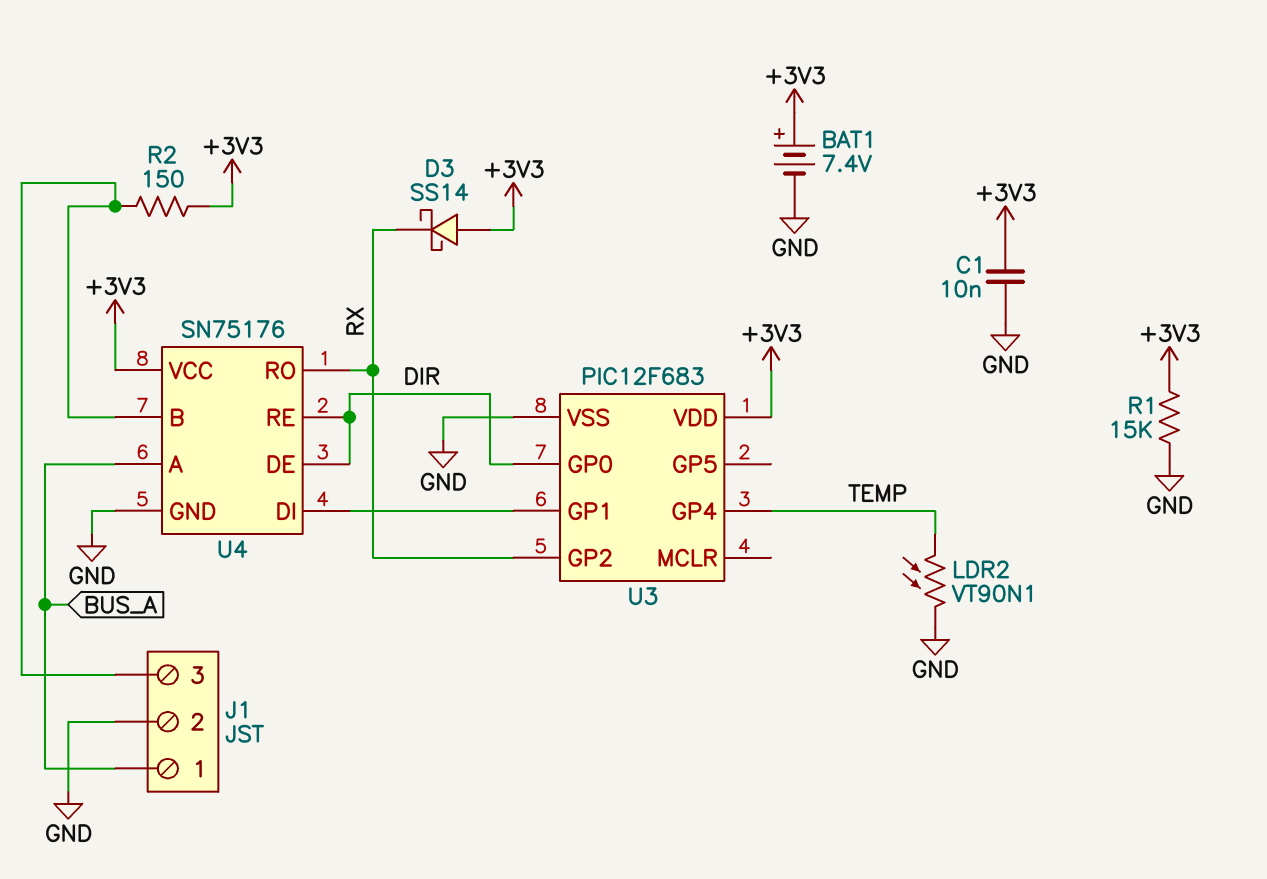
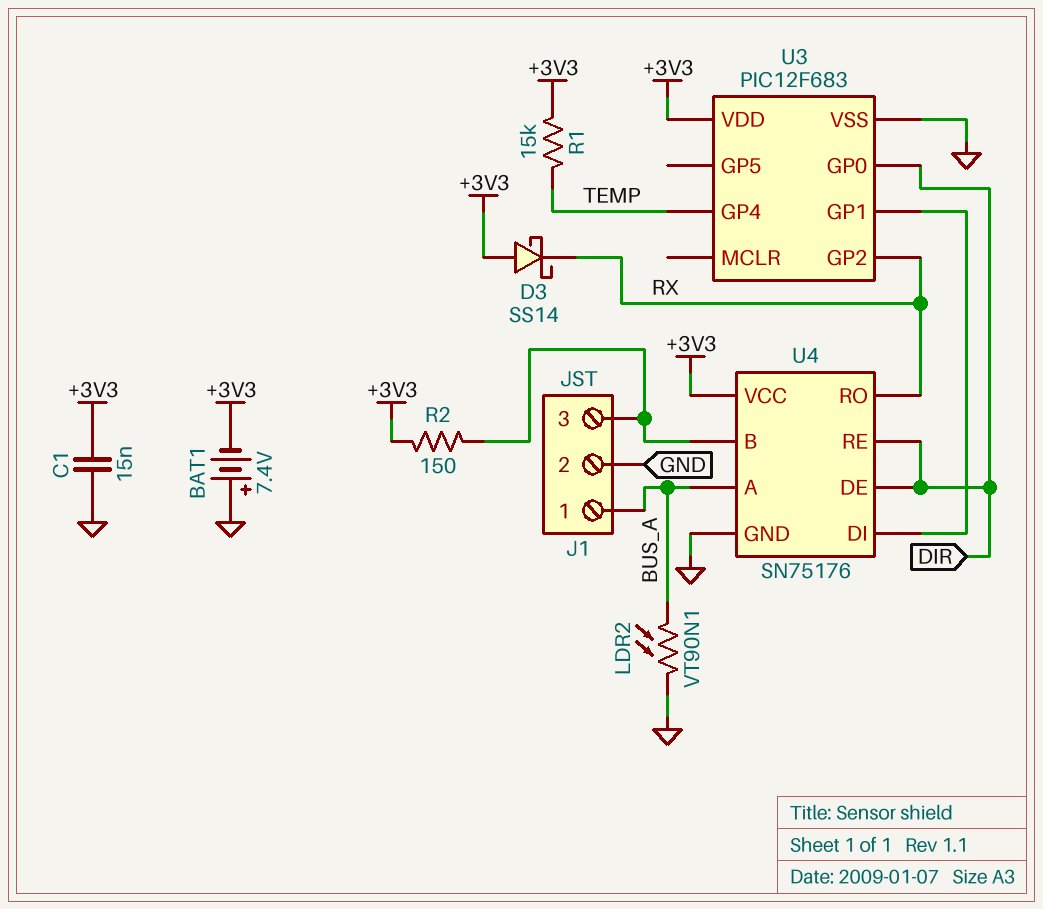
BAT1: 7.4V (plus +3V3, minus GND) -> 7.4V (plus GND, minus +3V3)
C1: 10nF (+3V3, GND) -> 15nF (+3V3, GND)
LDR2: VT90N1 (GND, TEMP) -> VT90N1 (BUS_A, GND)
R1: 15k (+3V3, GND) -> 15k (+3V3, TEMP)

